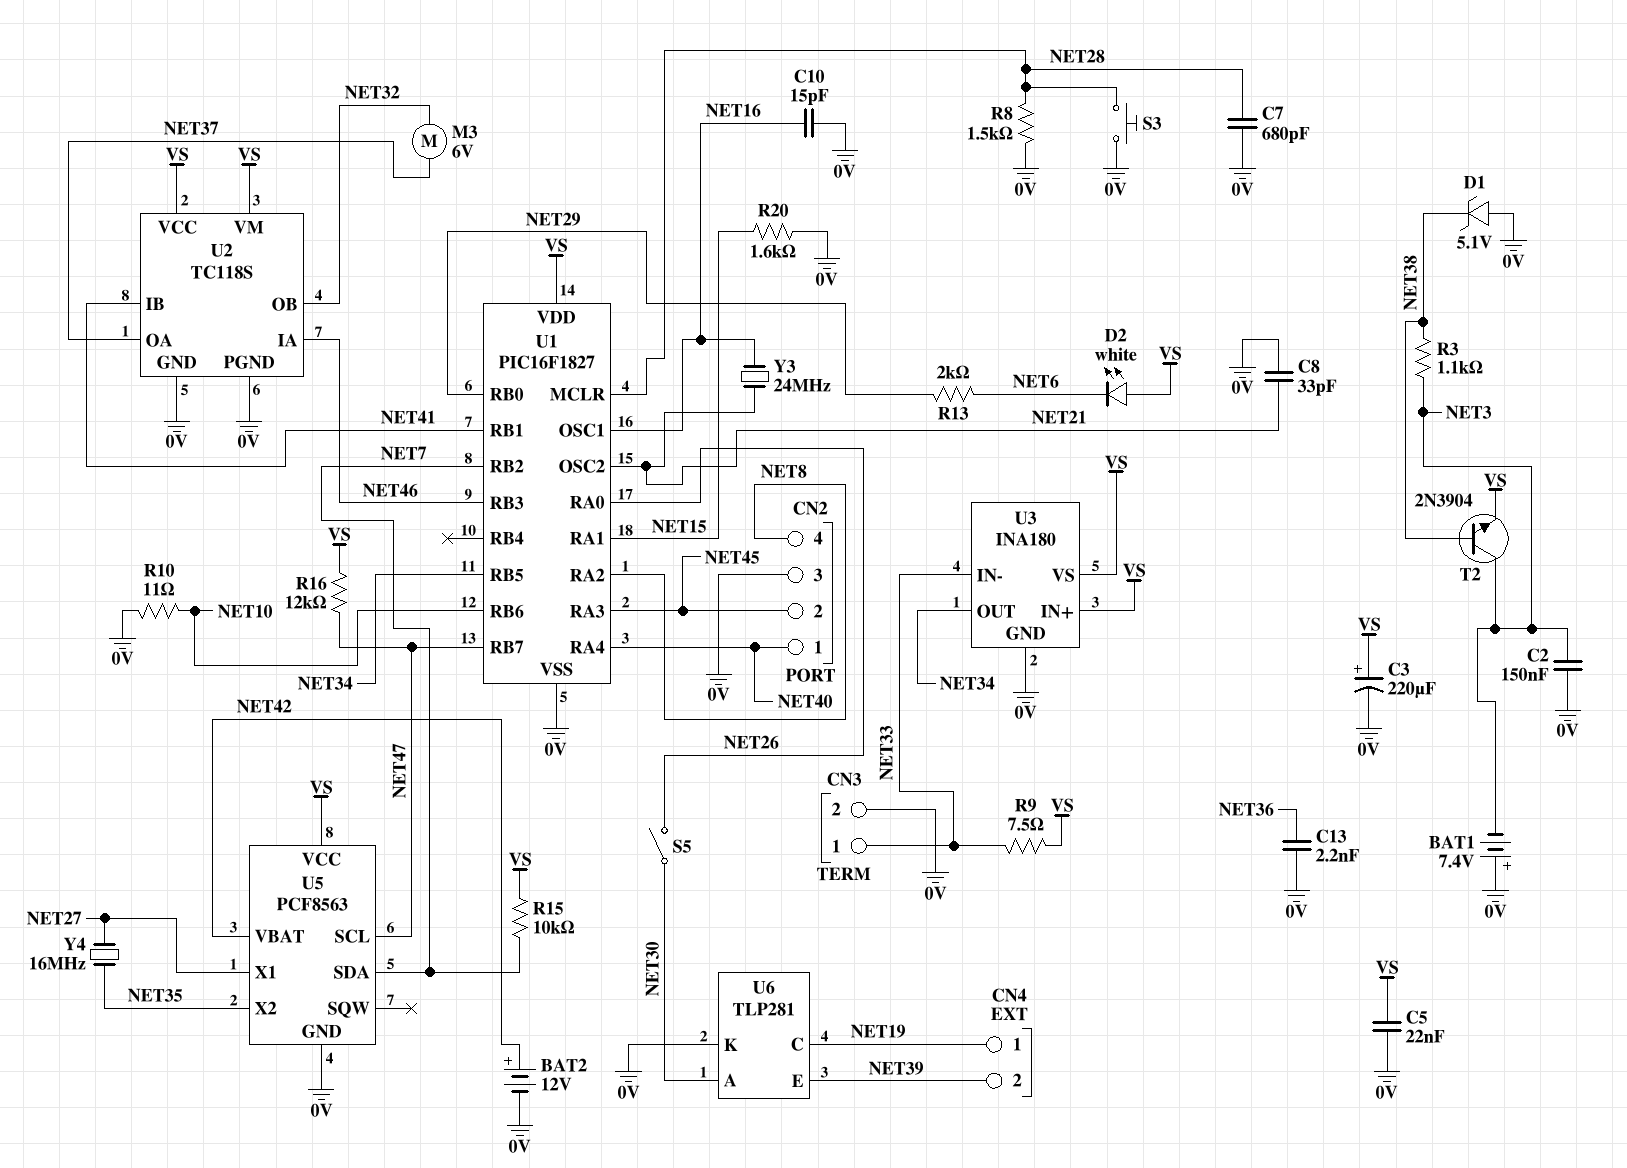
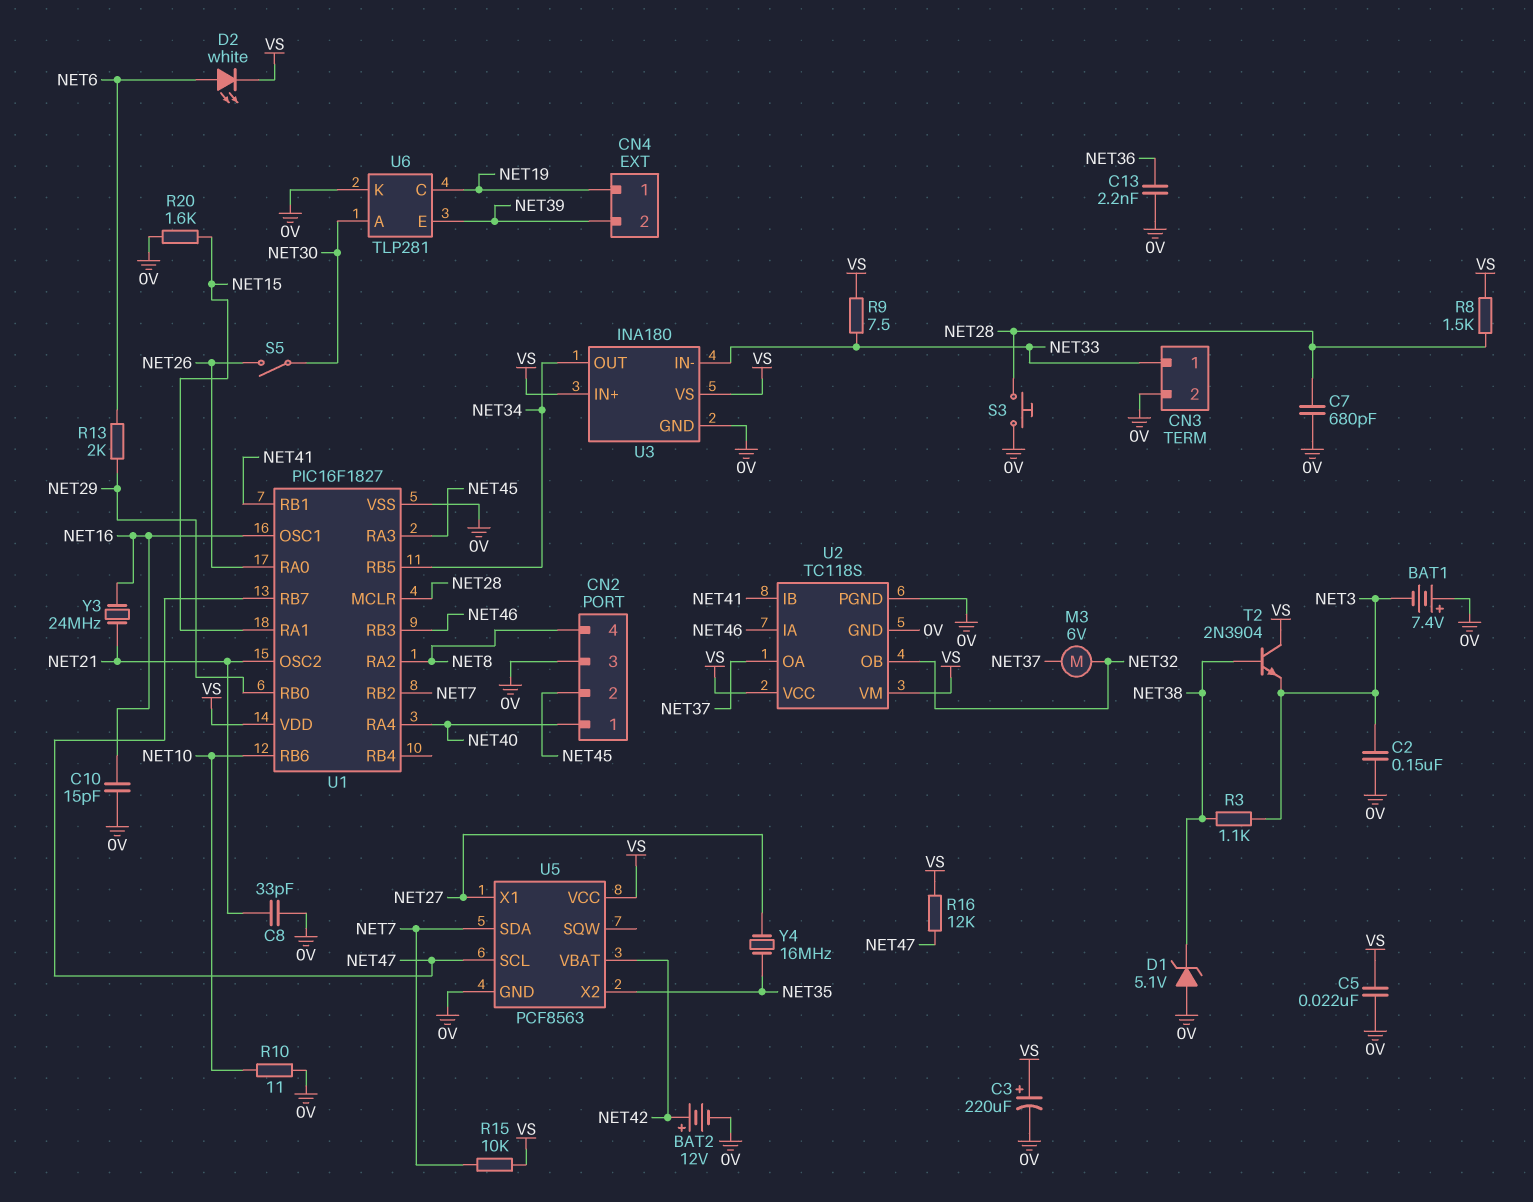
D2: LED white (A VS, K NET6) -> LED white (A NET6, K VS)
R8: 1.5k (0V, NET28) -> 1.5k (NET28, VS)
T2: NPN 2N3904 (B NET38, C NET3, E VS) -> NPN 2N3904 (B NET38, C VS, E NET3)

